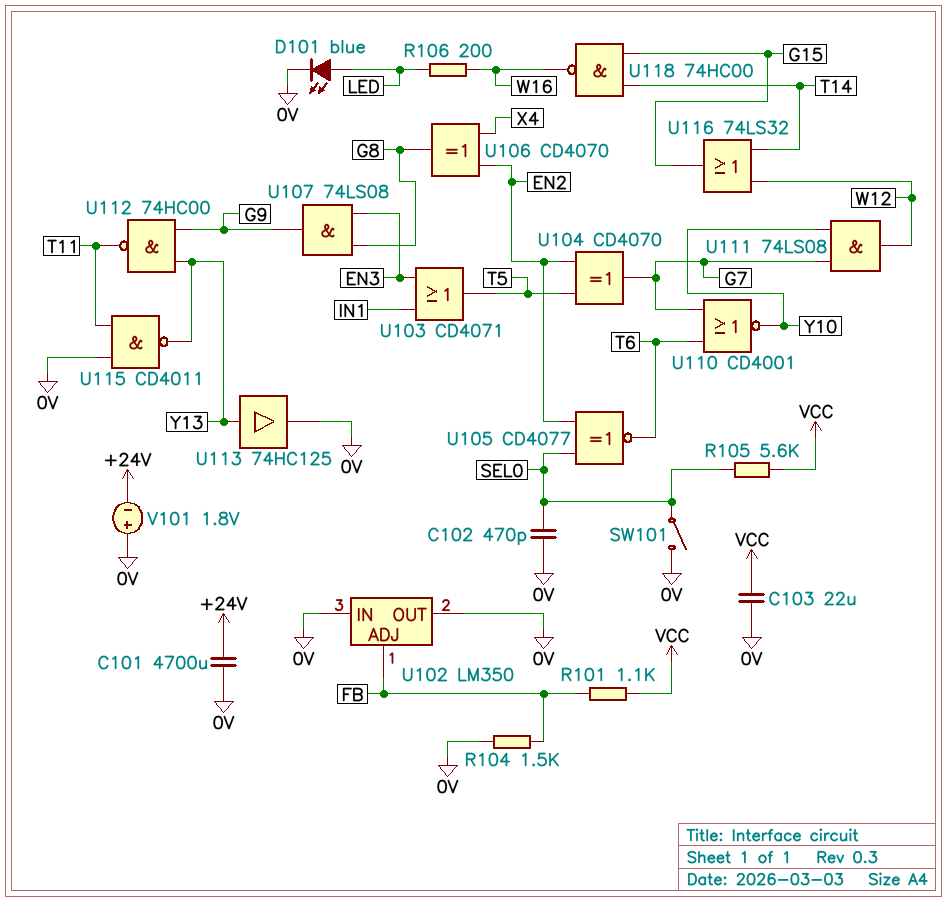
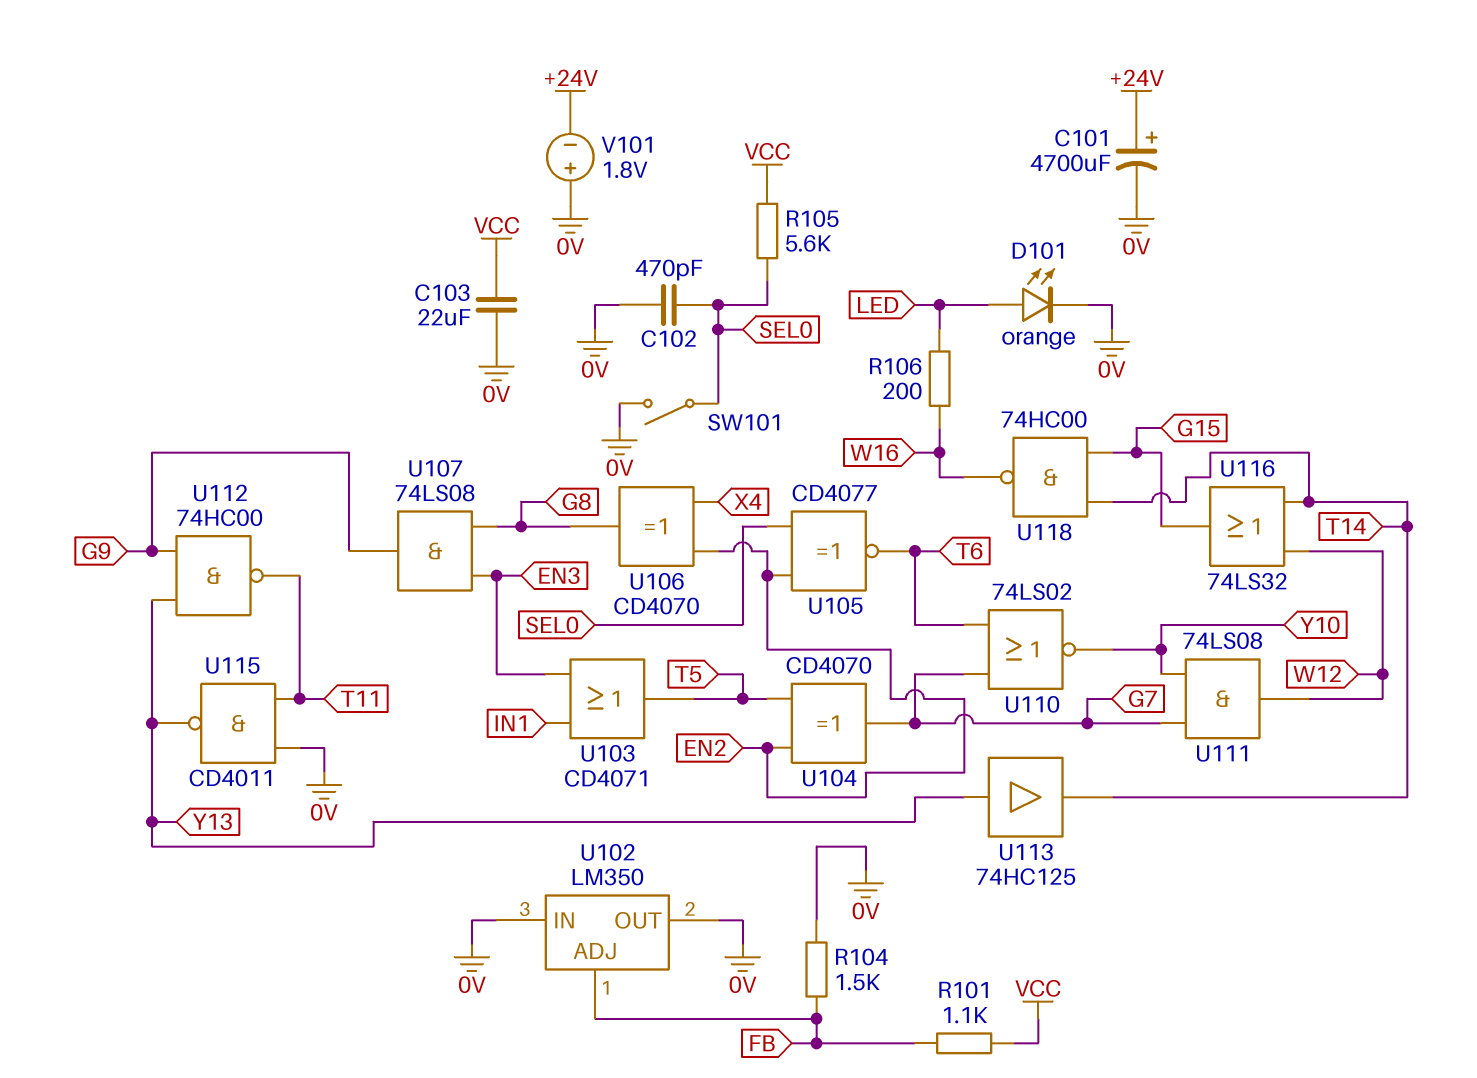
C101: 4700uF (+24V, 0V) -> 4700uF (plus +24V, minus 0V)
D101: LED blue (A LED, K 0V) -> LED orange (A LED, K 0V)
U110: NOR CD4001 (in G7, in T6, out Y10) -> NOR 74LS02 (in G7, in T6, out Y10)
U113: buffer 74HC125 (in Y13, out 0V) -> buffer 74HC125 (in Y13, out T14)

